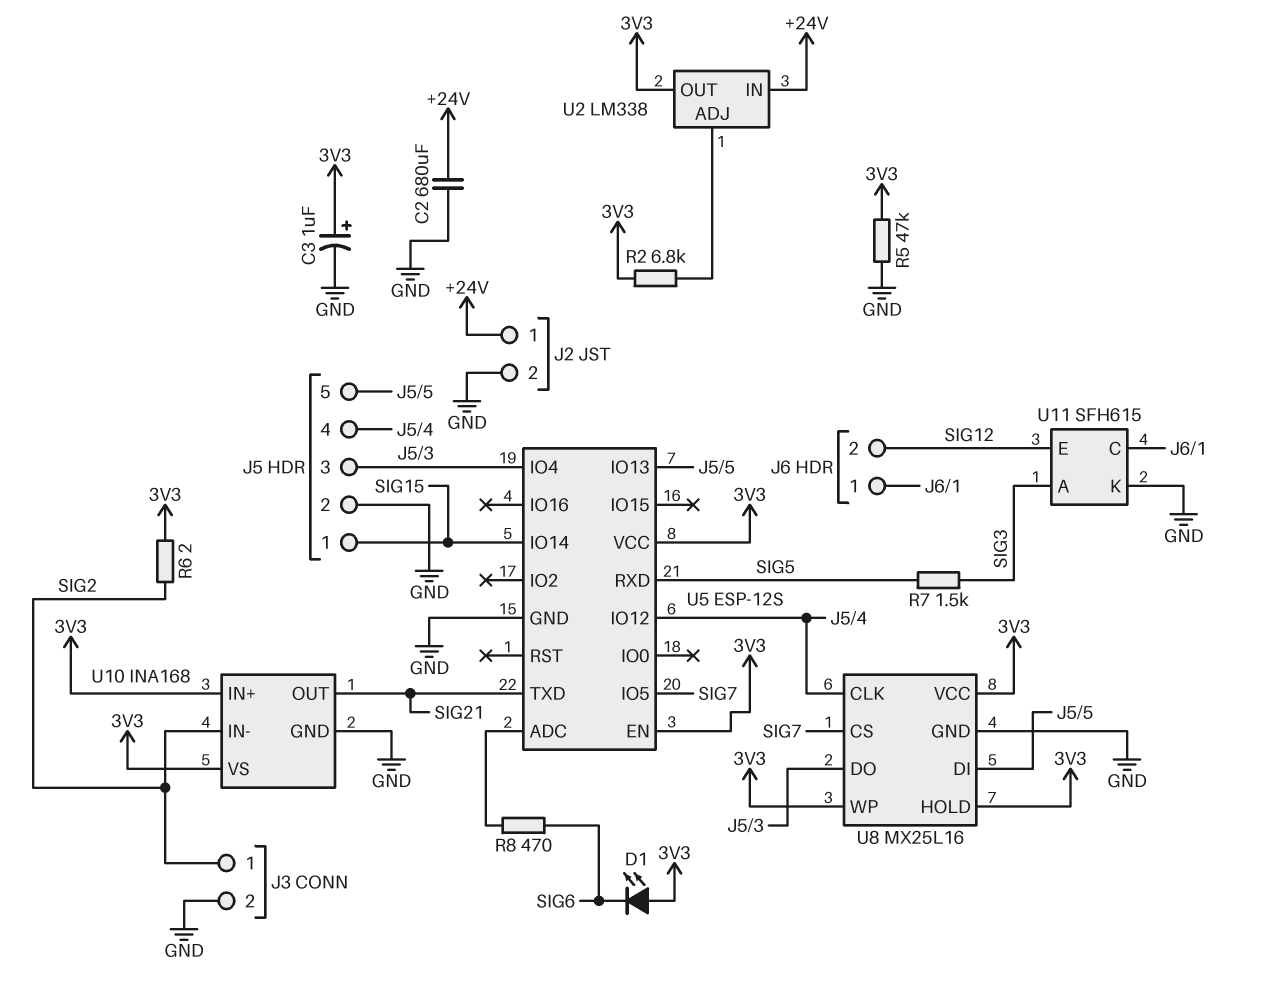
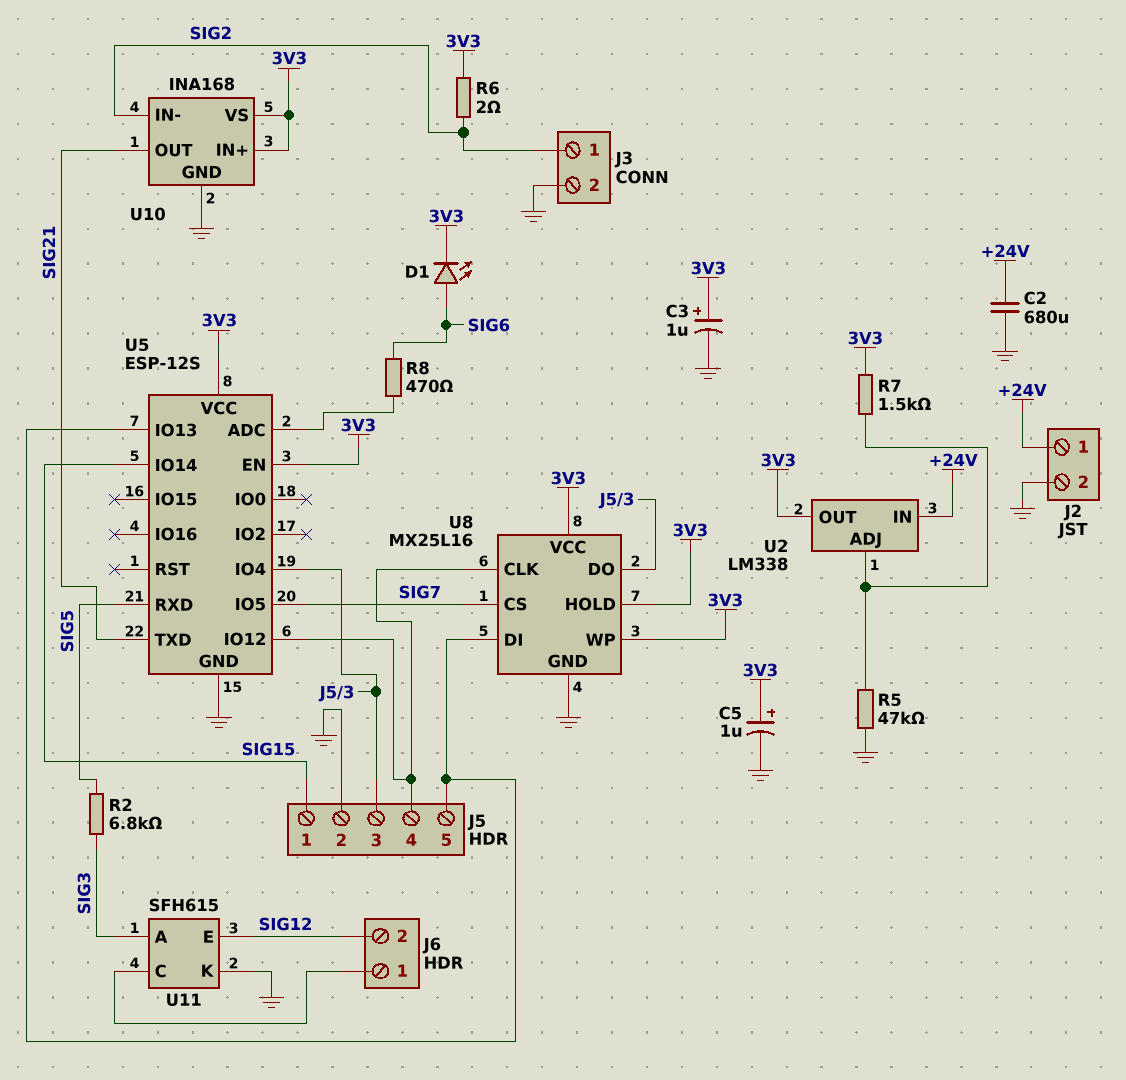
C5: none -> 1uF (plus 3V3, minus GND)
D1: LED (A 3V3, K SIG6) -> LED (A SIG6, K 3V3)
R2: 6.8k (3V3, U2/ADJ) -> 6.8k (SIG3, SIG5)
R5: 47k (3V3, GND) -> 47k (GND, U2/ADJ)
R7: 1.5k (SIG3, SIG5) -> 1.5k (3V3, U2/ADJ)

